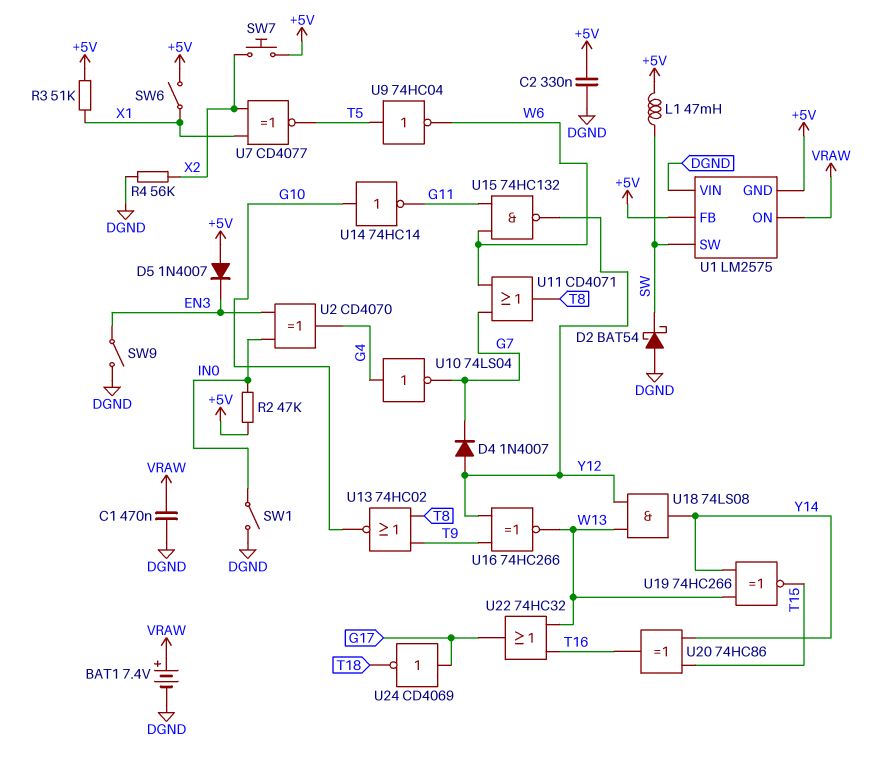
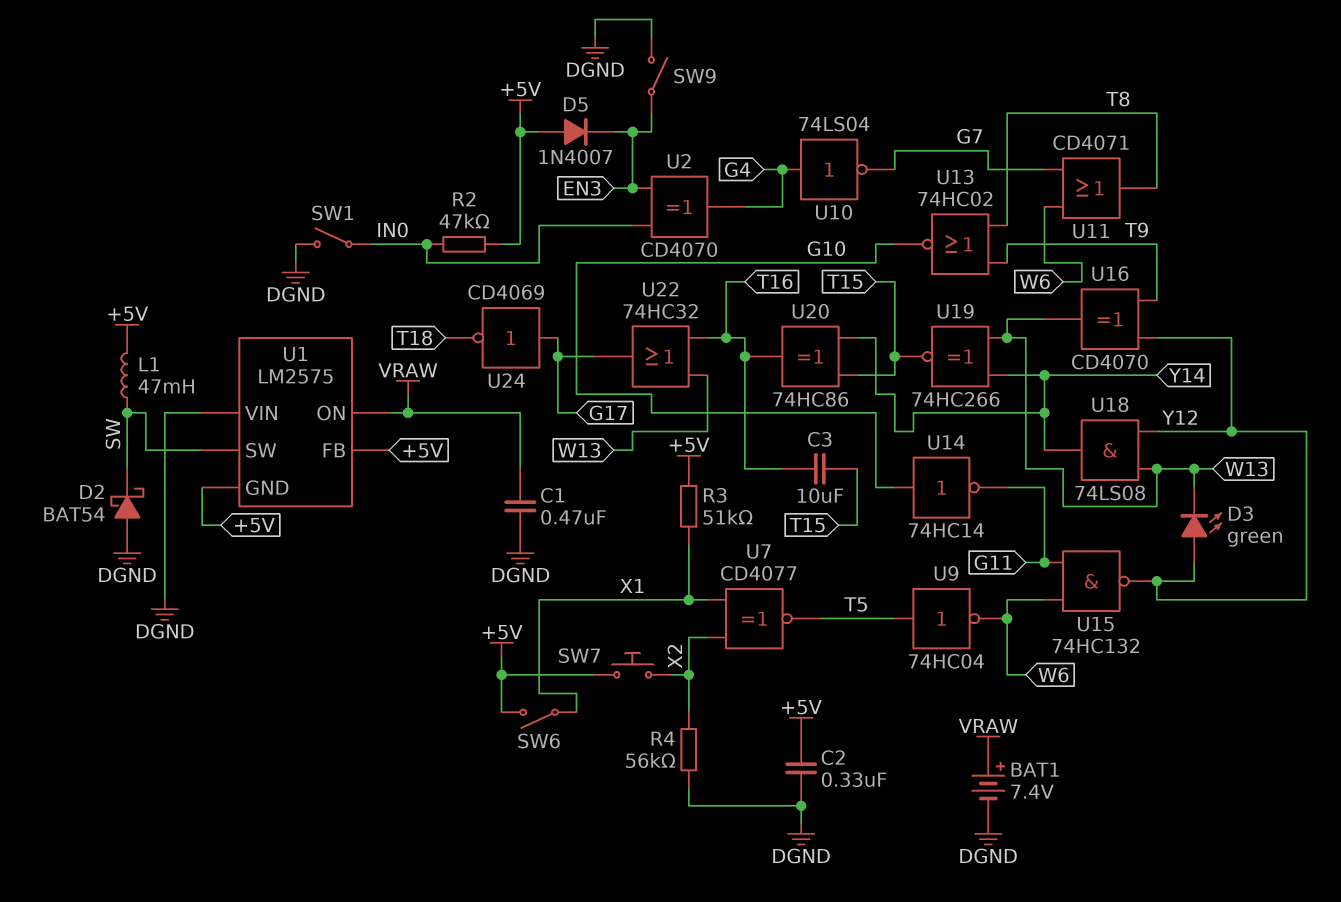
C3: none -> 10uF (T15, T16)
D3: none -> LED green (A Y12, K W13)
D4: diode 1N4007 (A Y12, K G7) -> none
U16: XNOR 74HC266 (in T9, in Y12, out W13) -> XOR CD4070 (in T9, in Y12, out W13)

